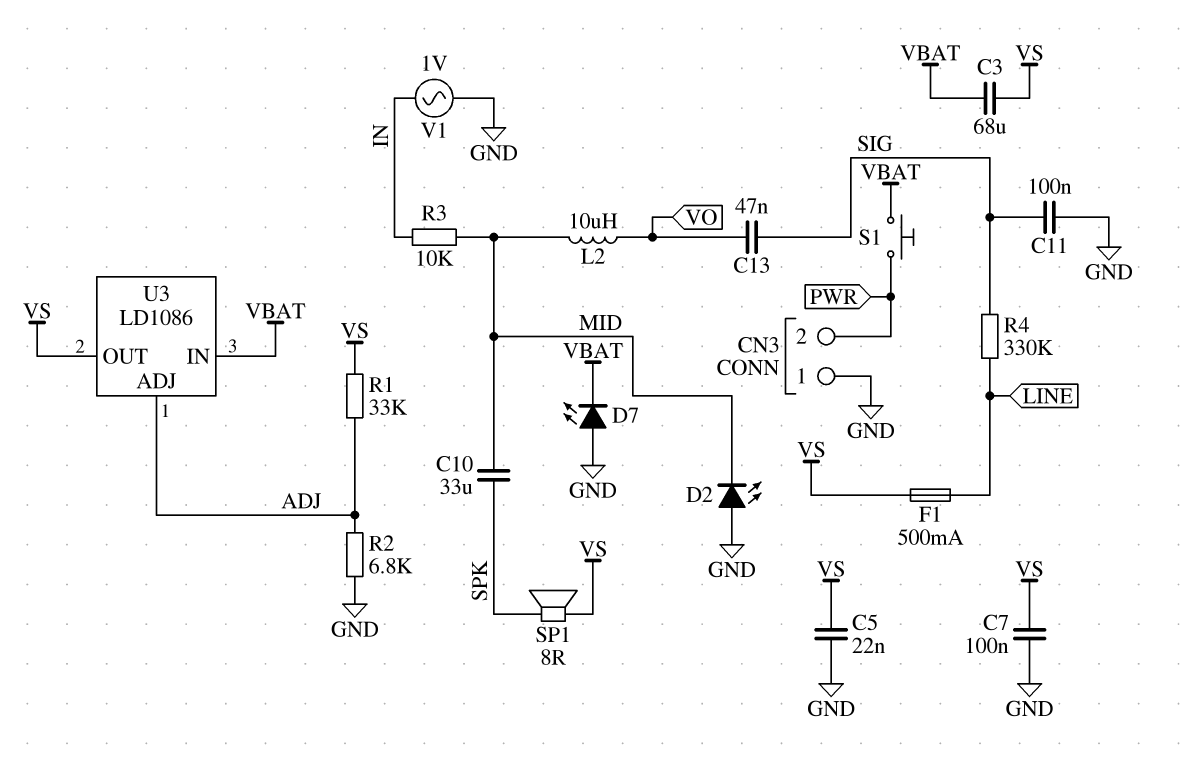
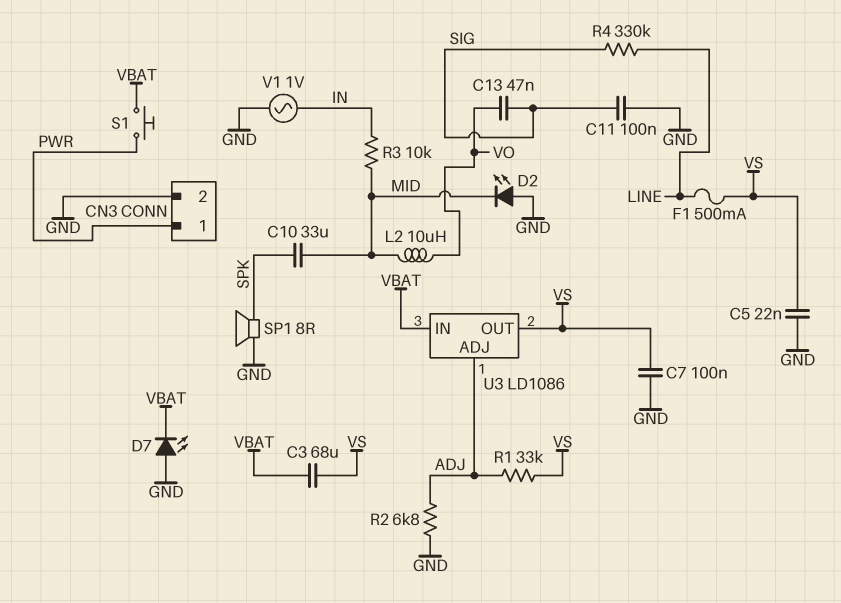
CN3 pin 1: GND -> PWR
CN3 pin 2: PWR -> GND
SP1: speaker 8R (SPK, VS) -> speaker 8R (GND, SPK)

